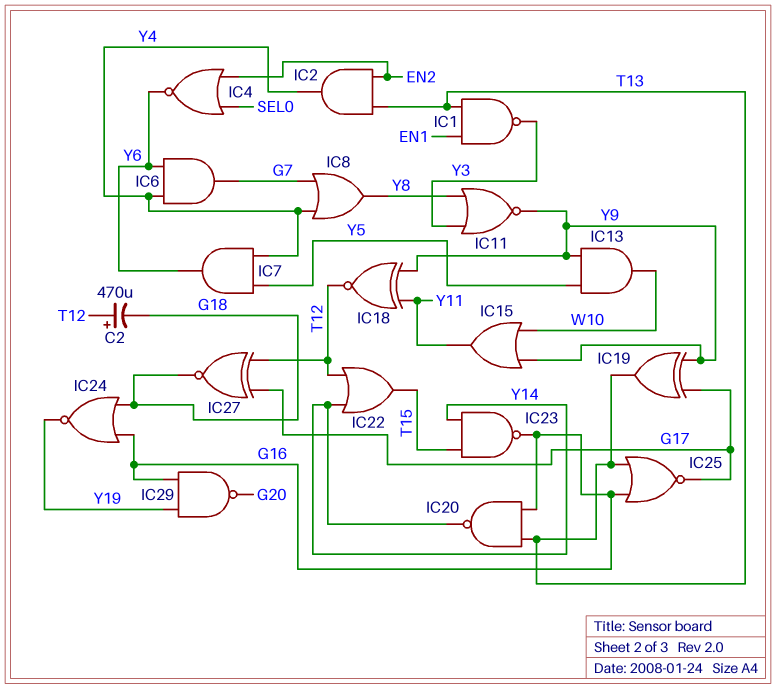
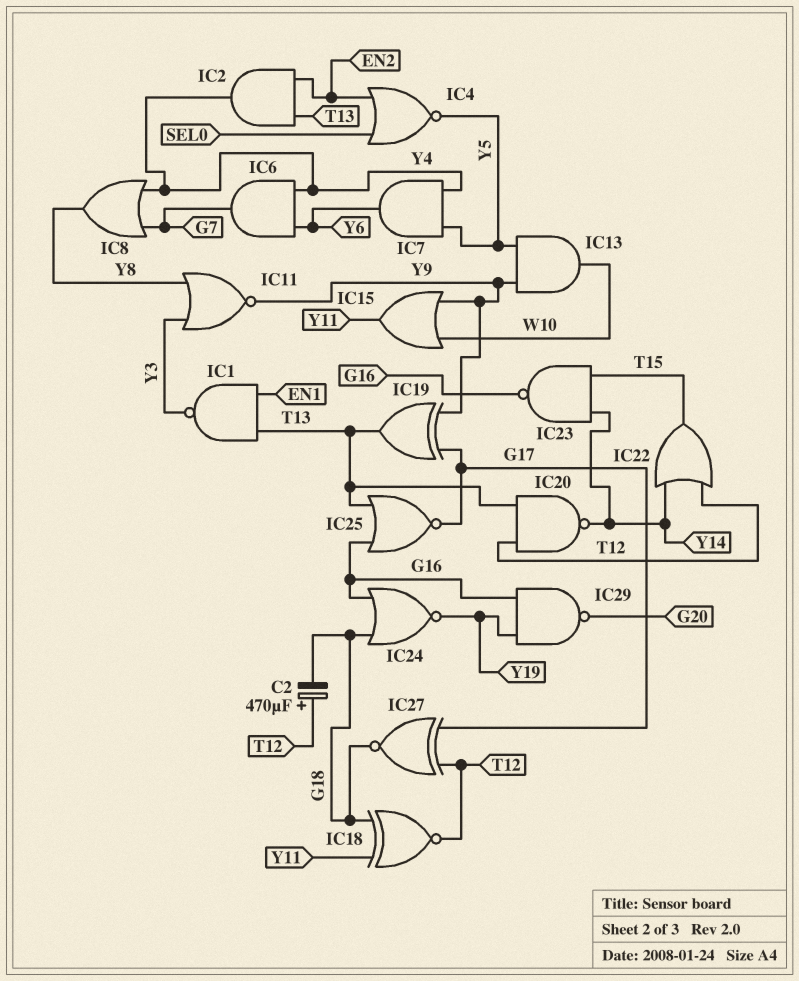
IC4: NOR (in EN2, in SEL0, out Y6) -> NOR (in EN2, in SEL0, out Y5)
IC18: XNOR (in Y9, in Y11, out T12) -> XNOR (in G18, in Y11, out T12)
IC20: NAND (in G16, in T13, out Y14) -> NAND (in T12, in T13, out Y14)

